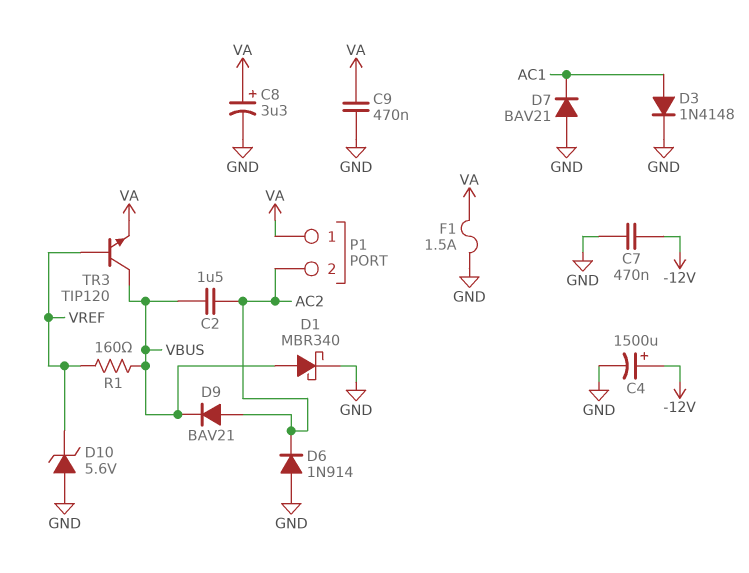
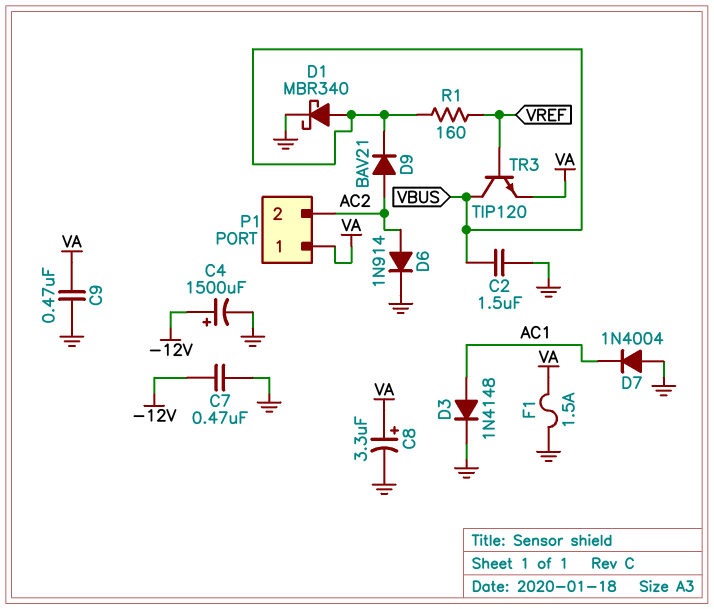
C2: 1.5uF (AC2, VBUS) -> 1.5uF (GND, VBUS)
D6: diode 1N914 (A GND, K AC2) -> diode 1N914 (A AC2, K GND)
D7: diode BAV21 (A GND, K AC1) -> diode 1N4004 (A GND, K AC1)
D10: zener 5.6V (A GND, K VREF) -> none

